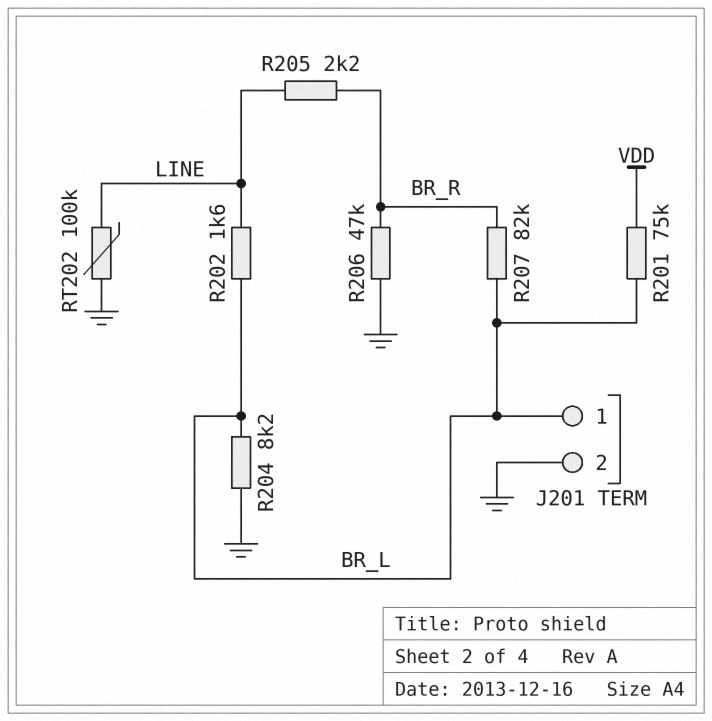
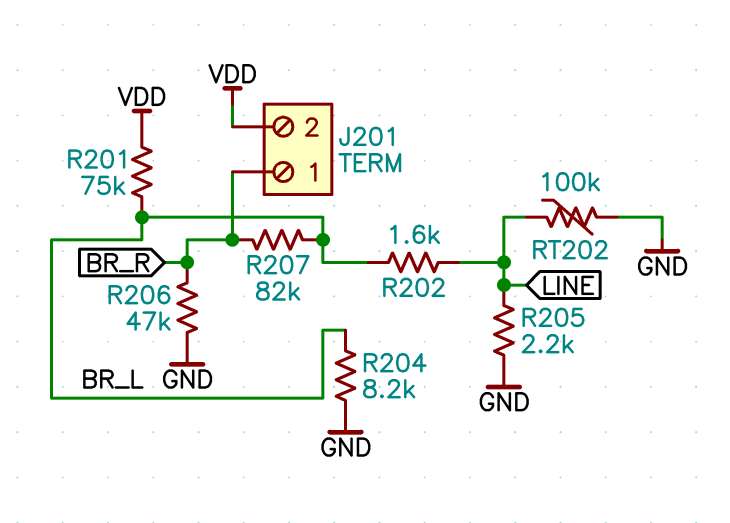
J201 pin 1: BR_L -> BR_R
J201 pin 2: GND -> VDD
R205: 2.2k (BR_R, LINE) -> 2.2k (GND, LINE)

